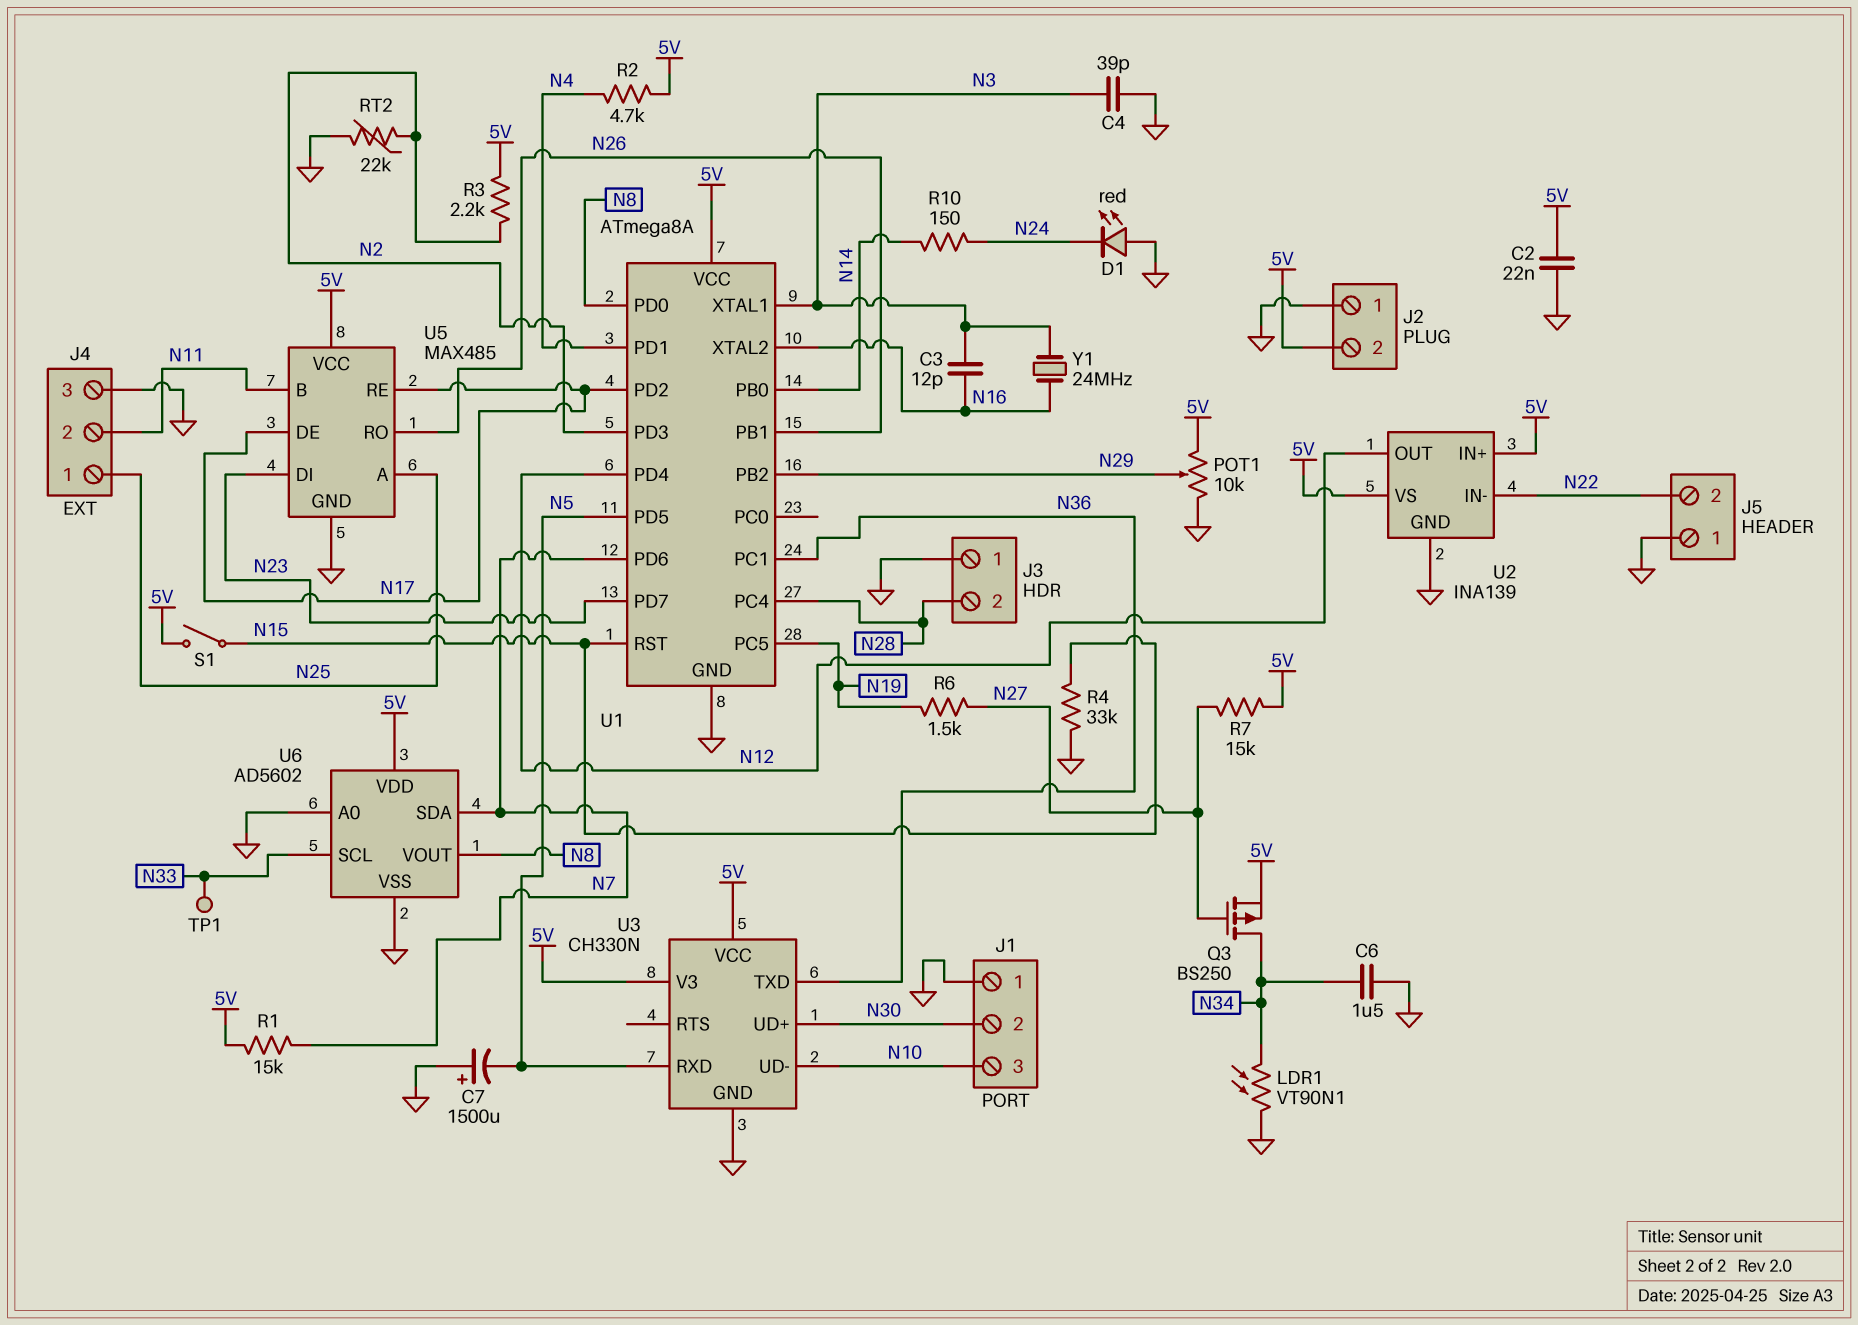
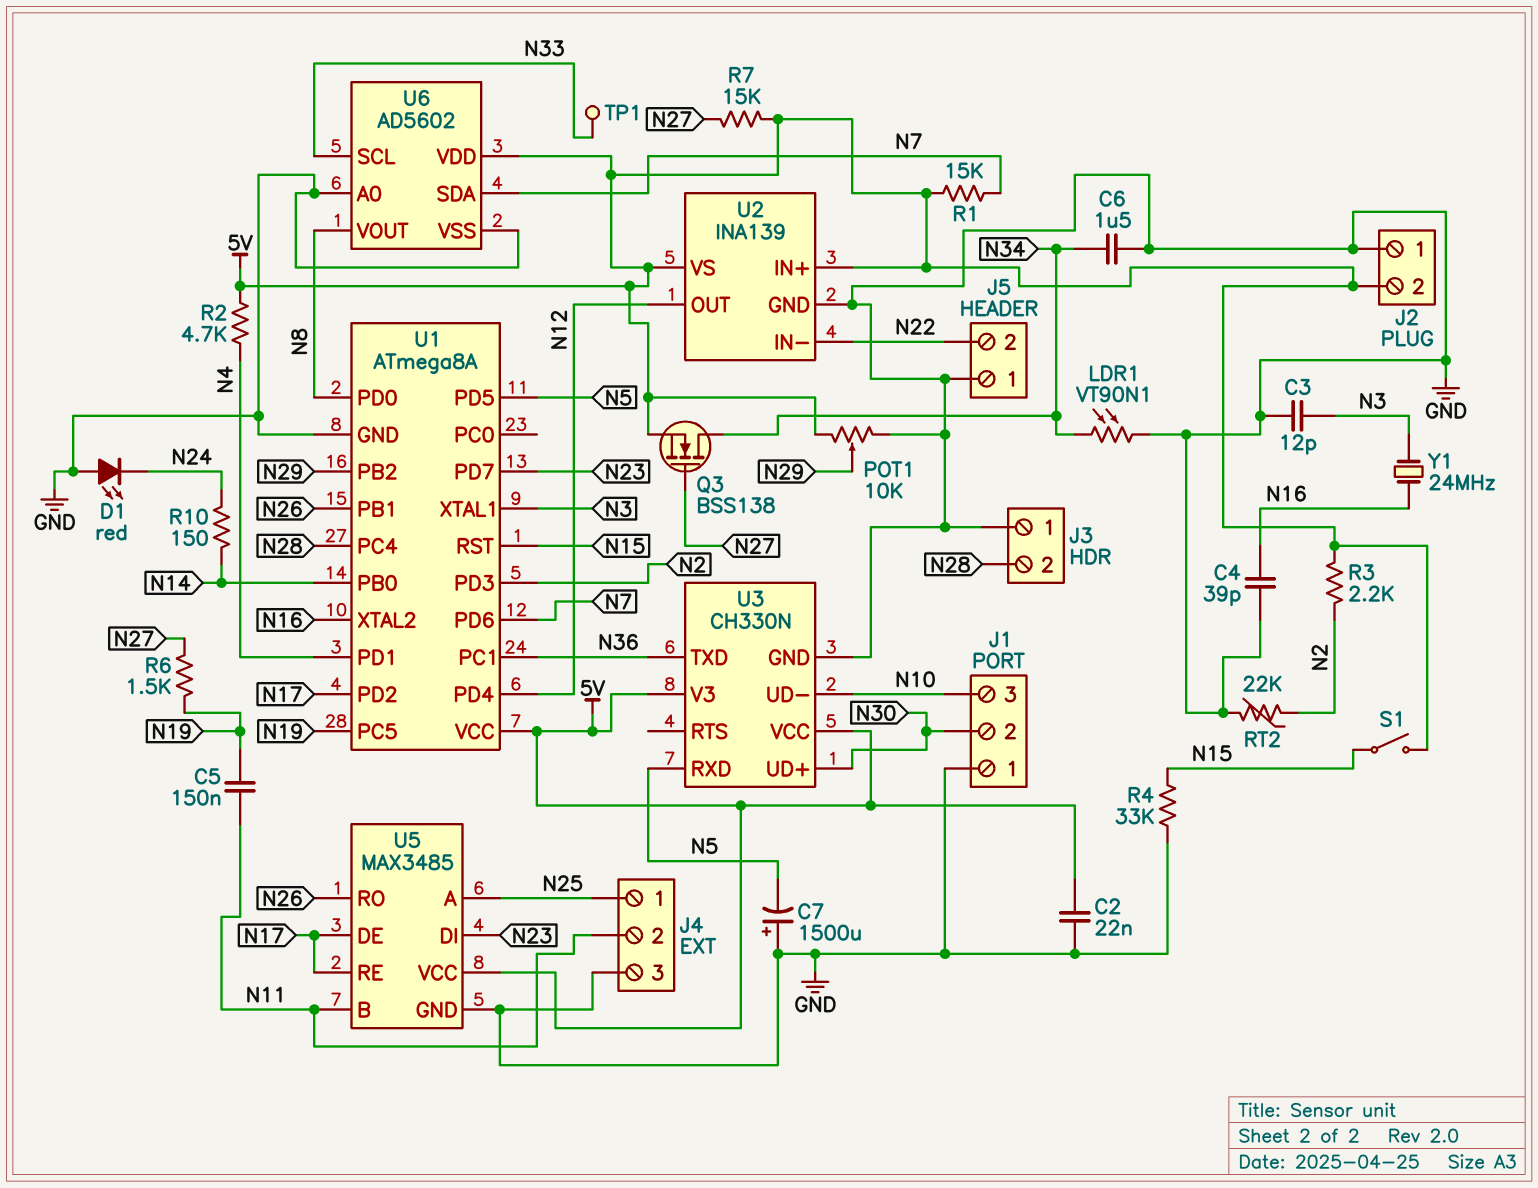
C3: 12pF (N3, N16) -> 12pF (GND, N3)
C4: 39pF (GND, N3) -> 39pF (GND, N16)
C5: none -> 150nF (N11, N19)
Q3: PMOS BS250 (G N27, D N34, S 5V) -> NMOS BSS138 (G N27, D N34, S 5V)
U5: MAX485 -> MAX3485

